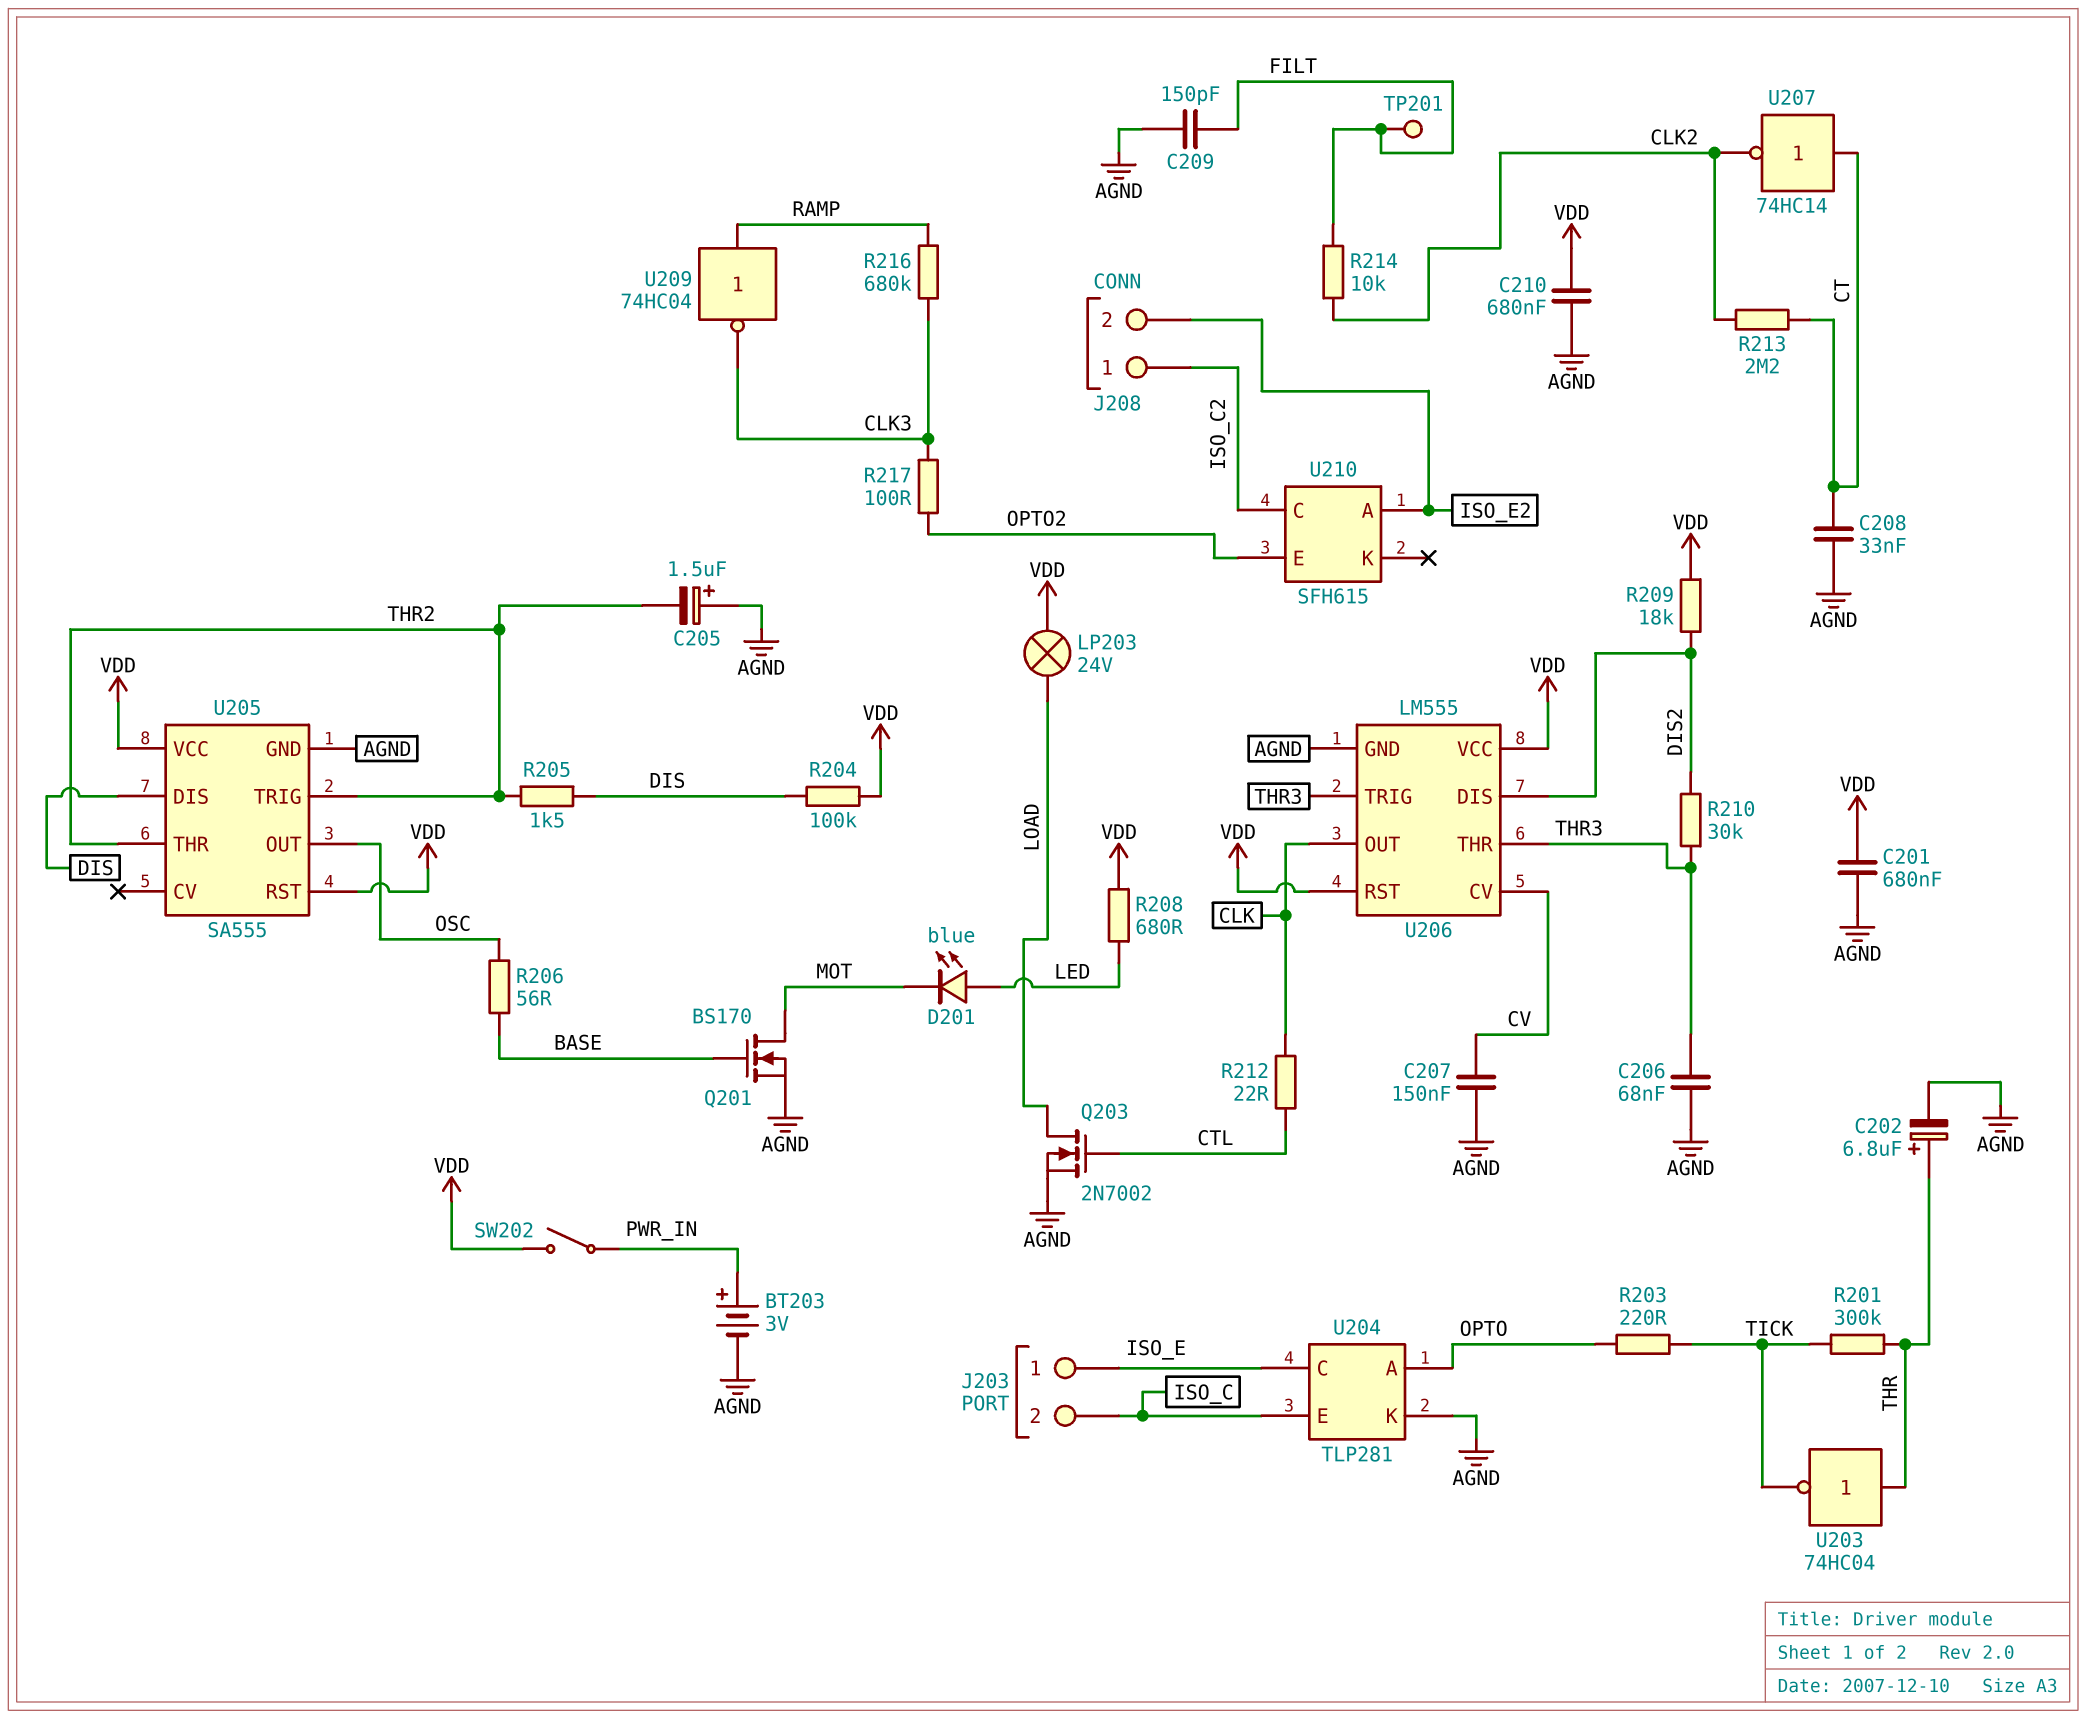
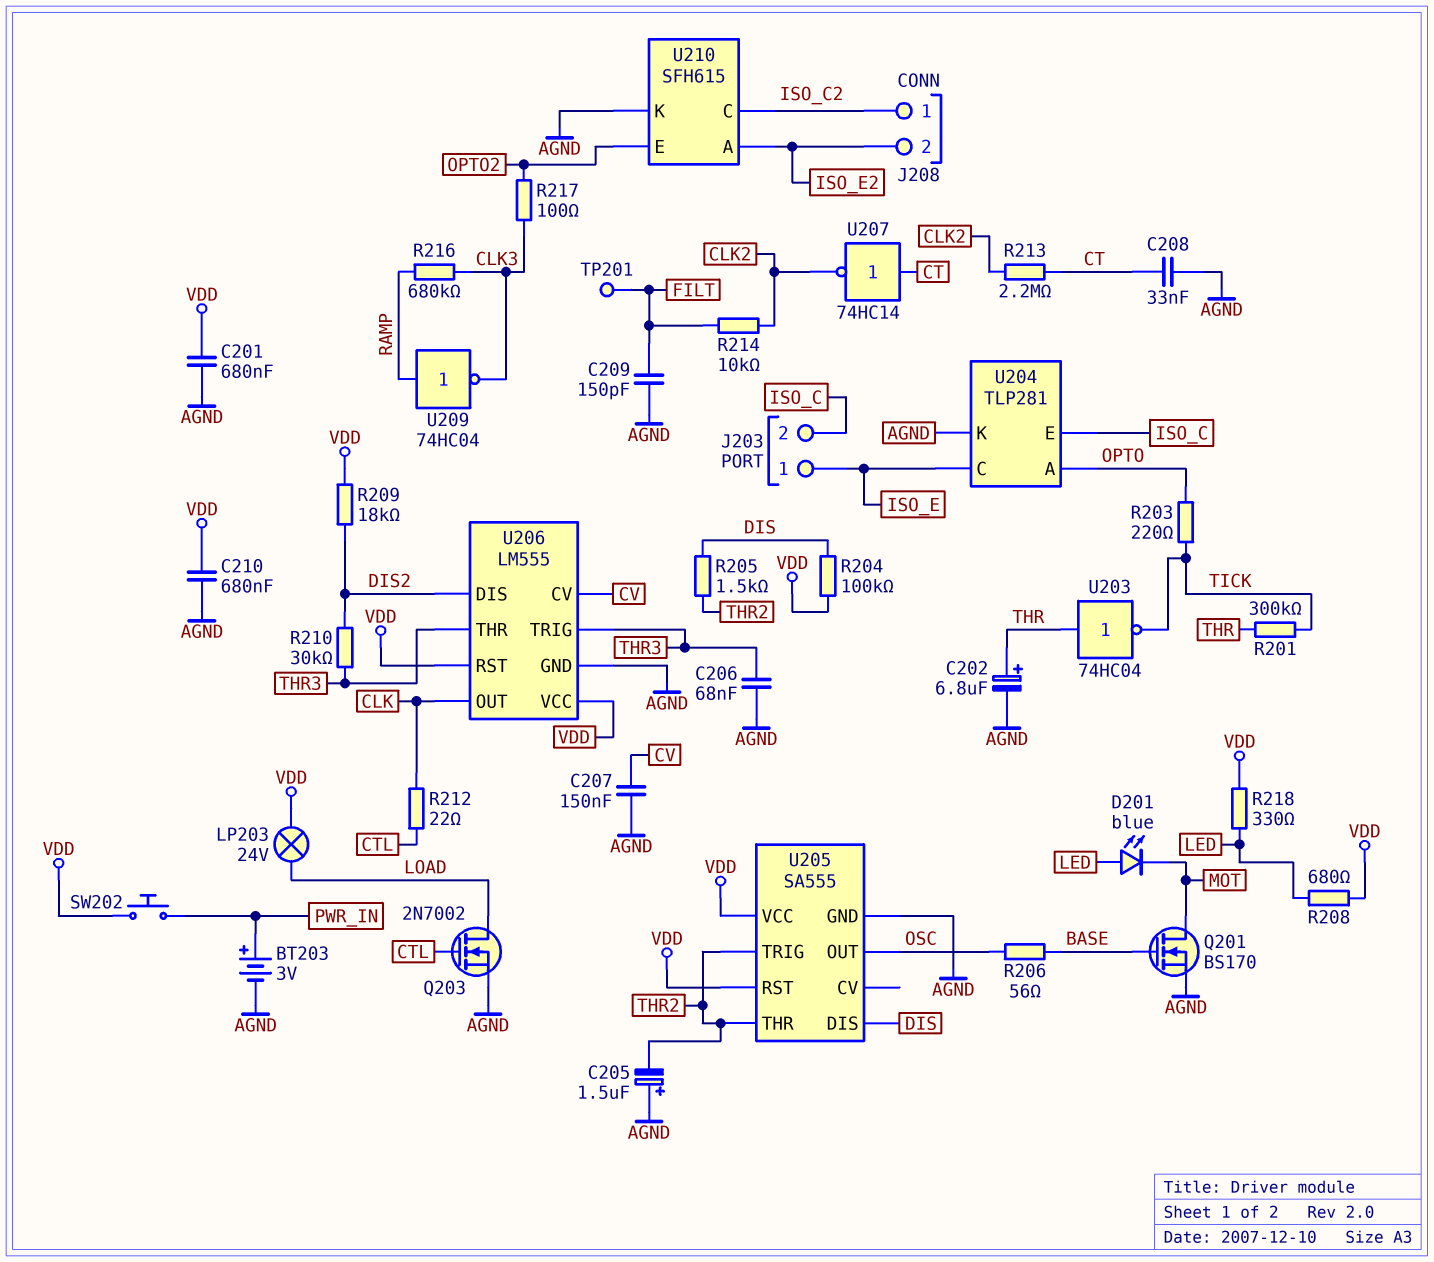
R218: none -> 330 (LED, VDD)
SW202: switch (PWR_IN, VDD) -> button (PWR_IN, VDD)
U210 pin K: none -> AGND

